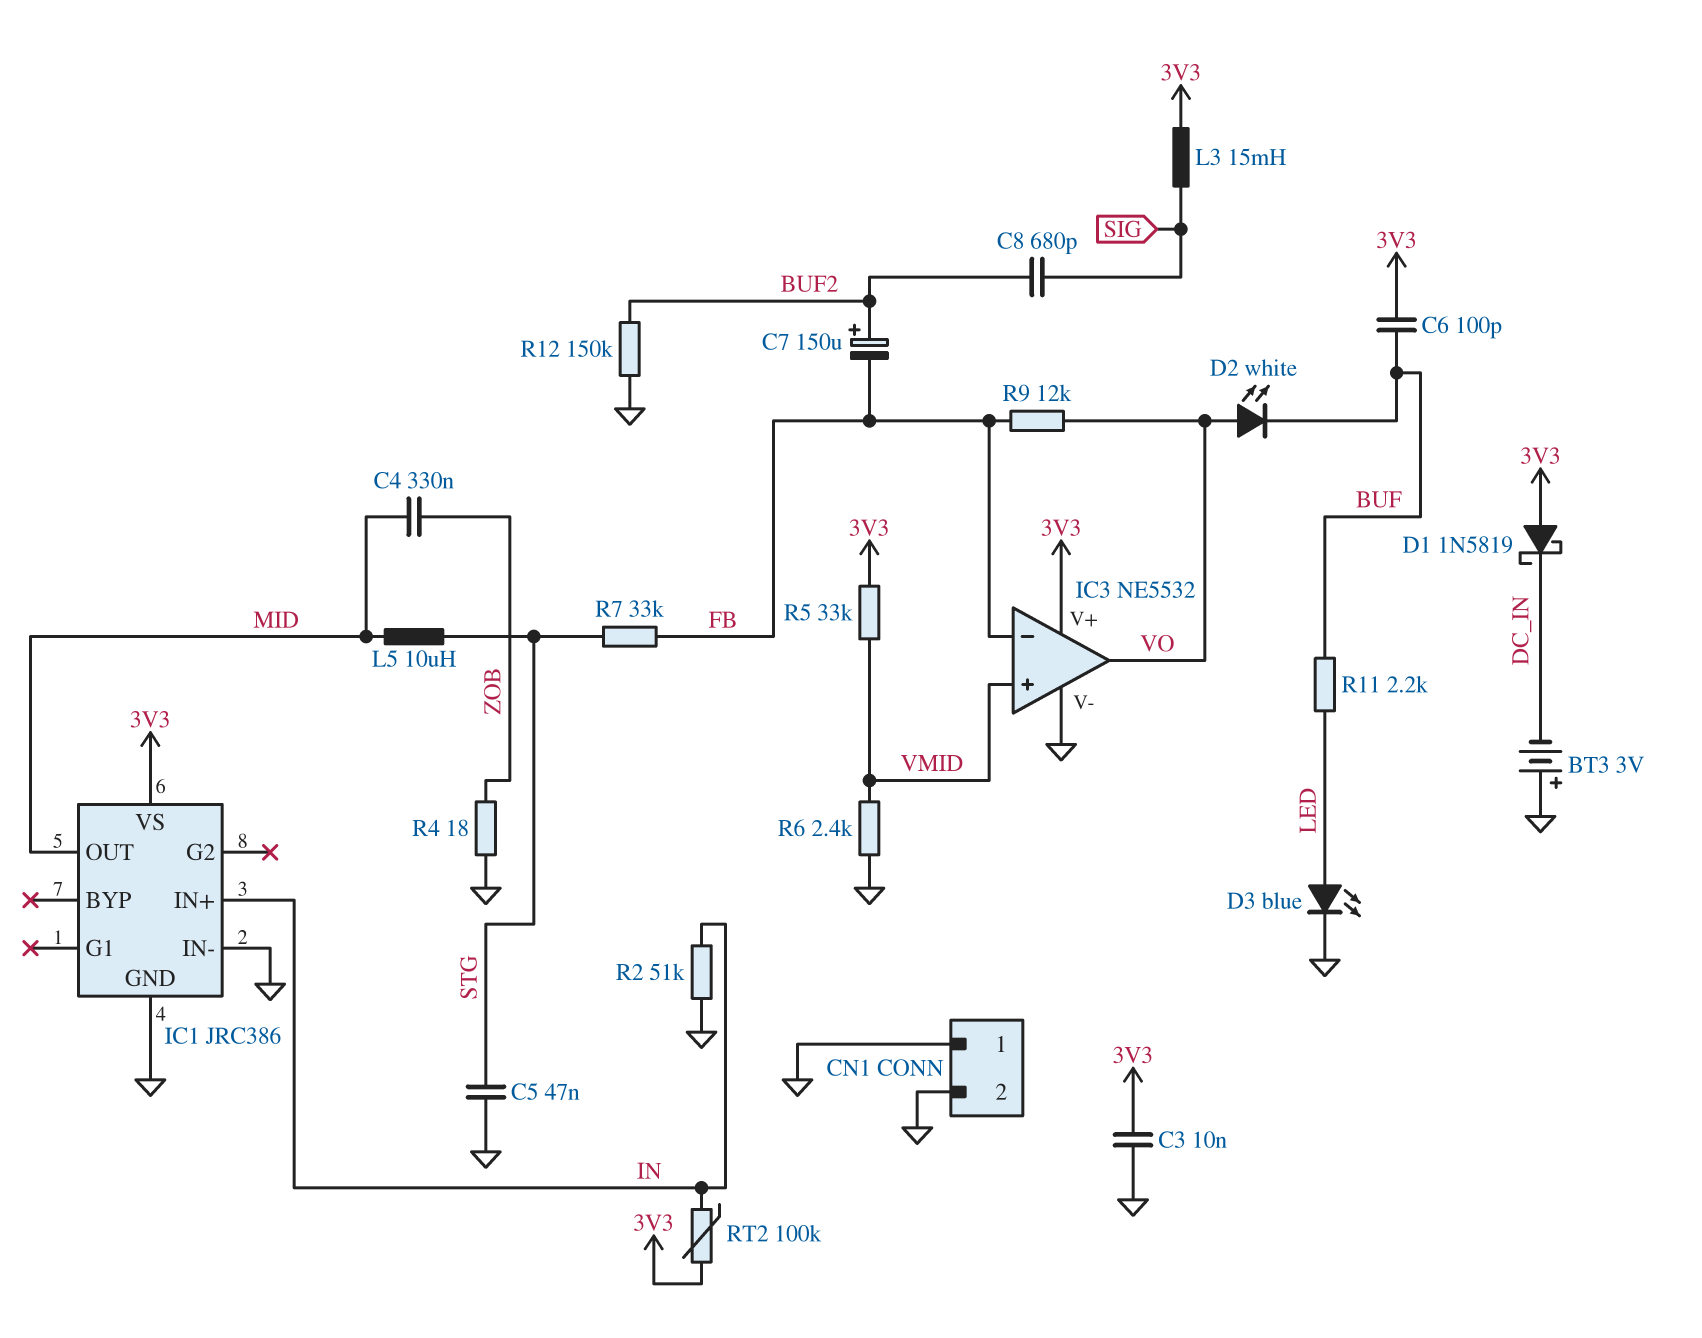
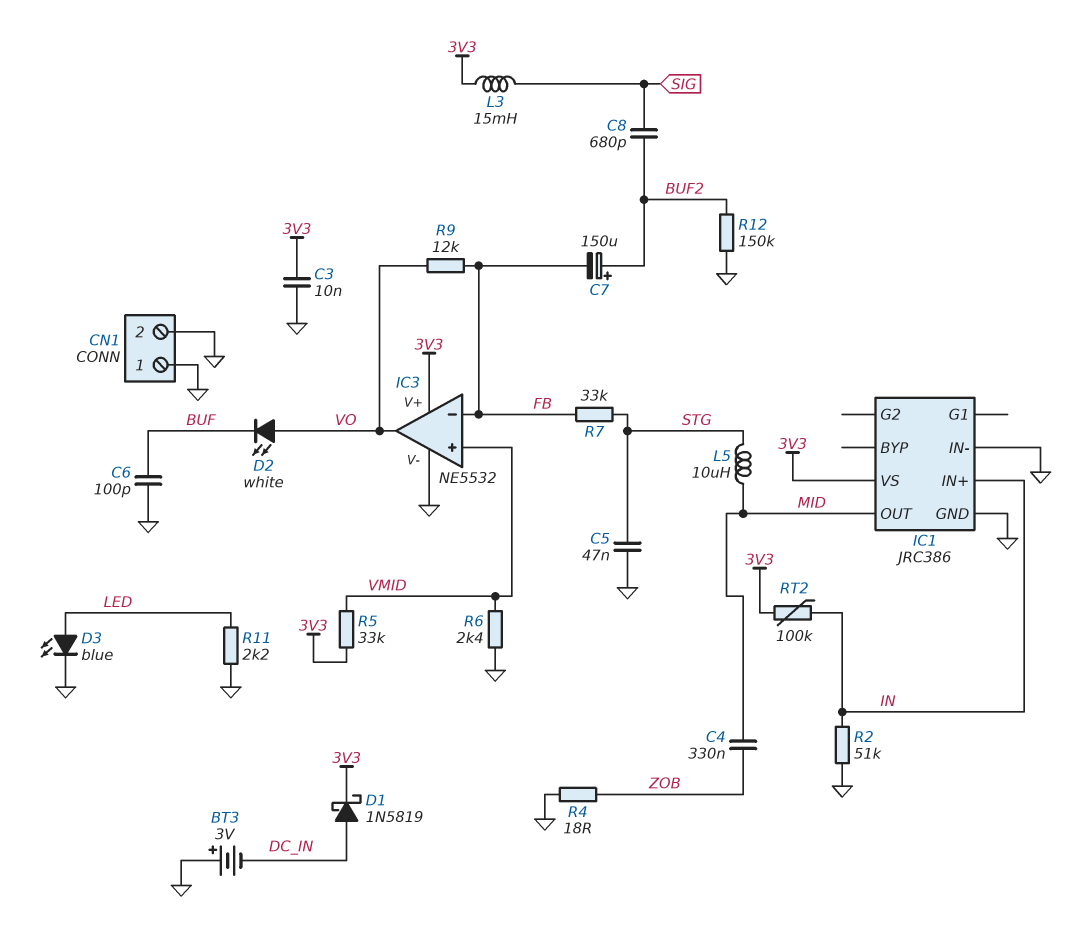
C6: 100pF (3V3, BUF) -> 100pF (BUF, GND)
D1: schottky 1N5819 (A 3V3, K DC_IN) -> schottky 1N5819 (A DC_IN, K 3V3)
R11: 2.2k (BUF, LED) -> 2.2k (GND, LED)

